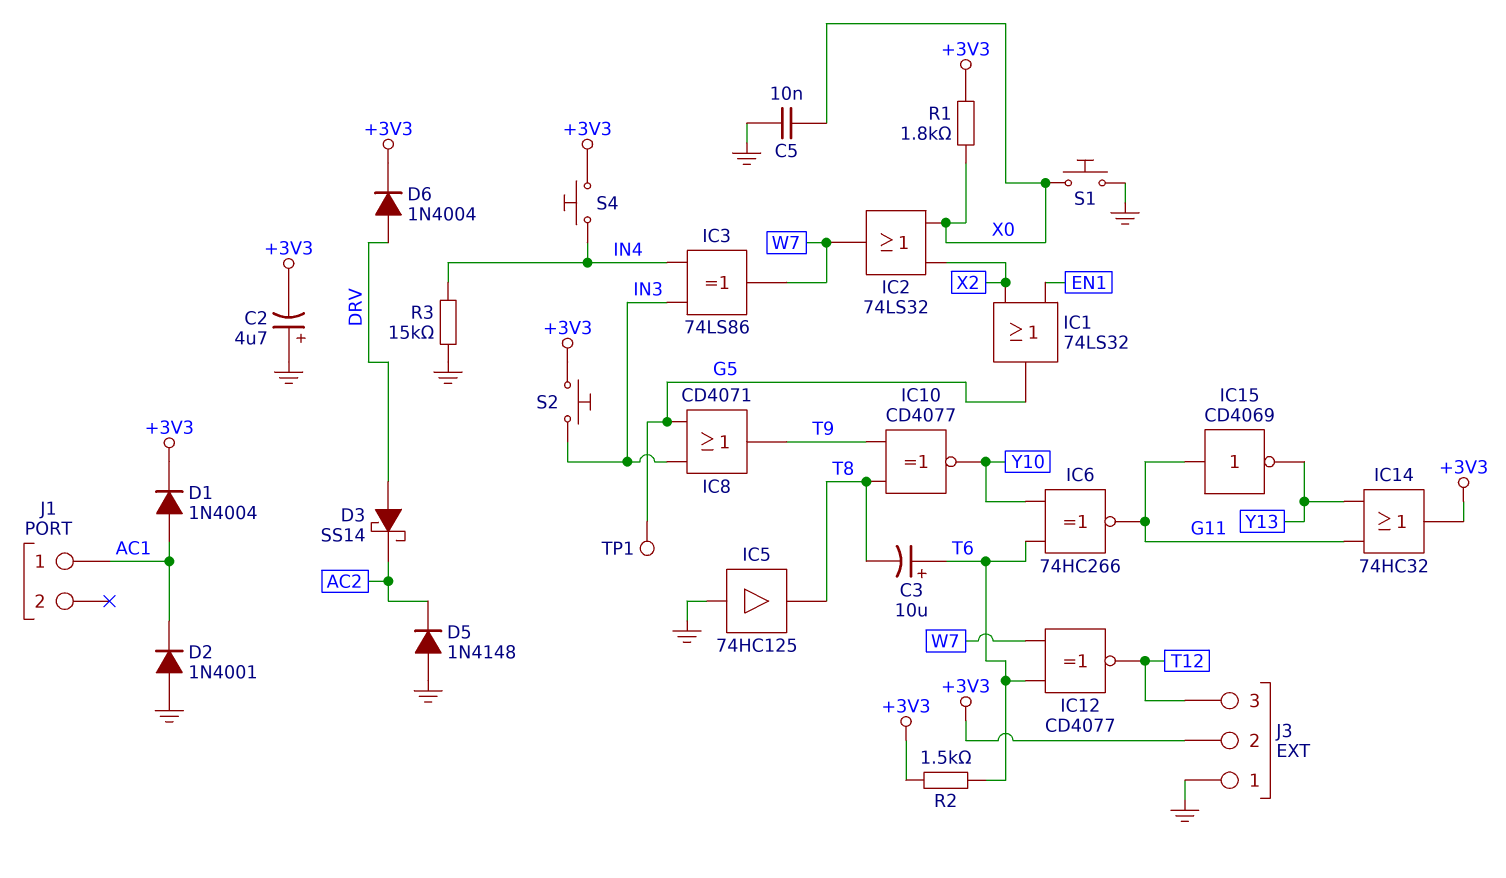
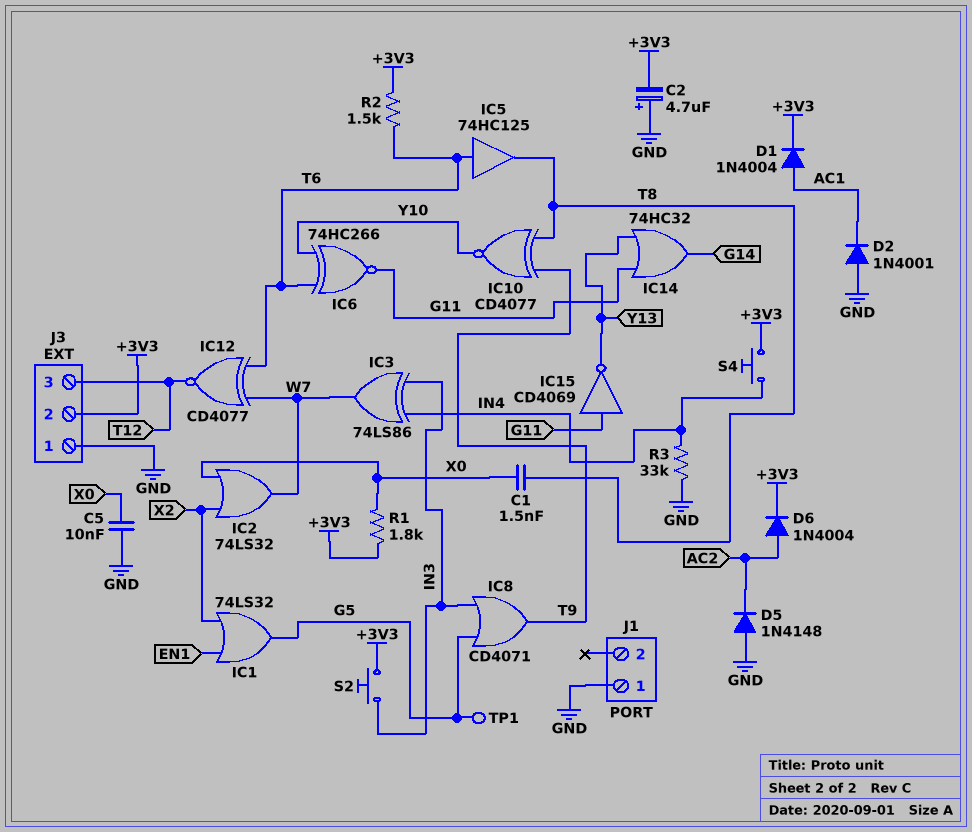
C1: none -> 1.5nF (T8, X0)
C3: 10uF (plus T6, minus T8) -> none
D3: schottky SS14 (A DRV, K AC2) -> none
D6: diode 1N4004 (A DRV, K +3V3) -> diode 1N4004 (A AC2, K +3V3)
IC5: buffer 74HC125 (in GND, out T8) -> buffer 74HC125 (in T6, out T8)
IC14: OR 74HC32 (in G11, in Y13, out +3V3) -> OR 74HC32 (in G11, in Y13, out G14)
J1 pin 1: AC1 -> GND
R3: 15k (GND, IN4) -> 33k (GND, IN4)
S1: button (GND, X0) -> none

